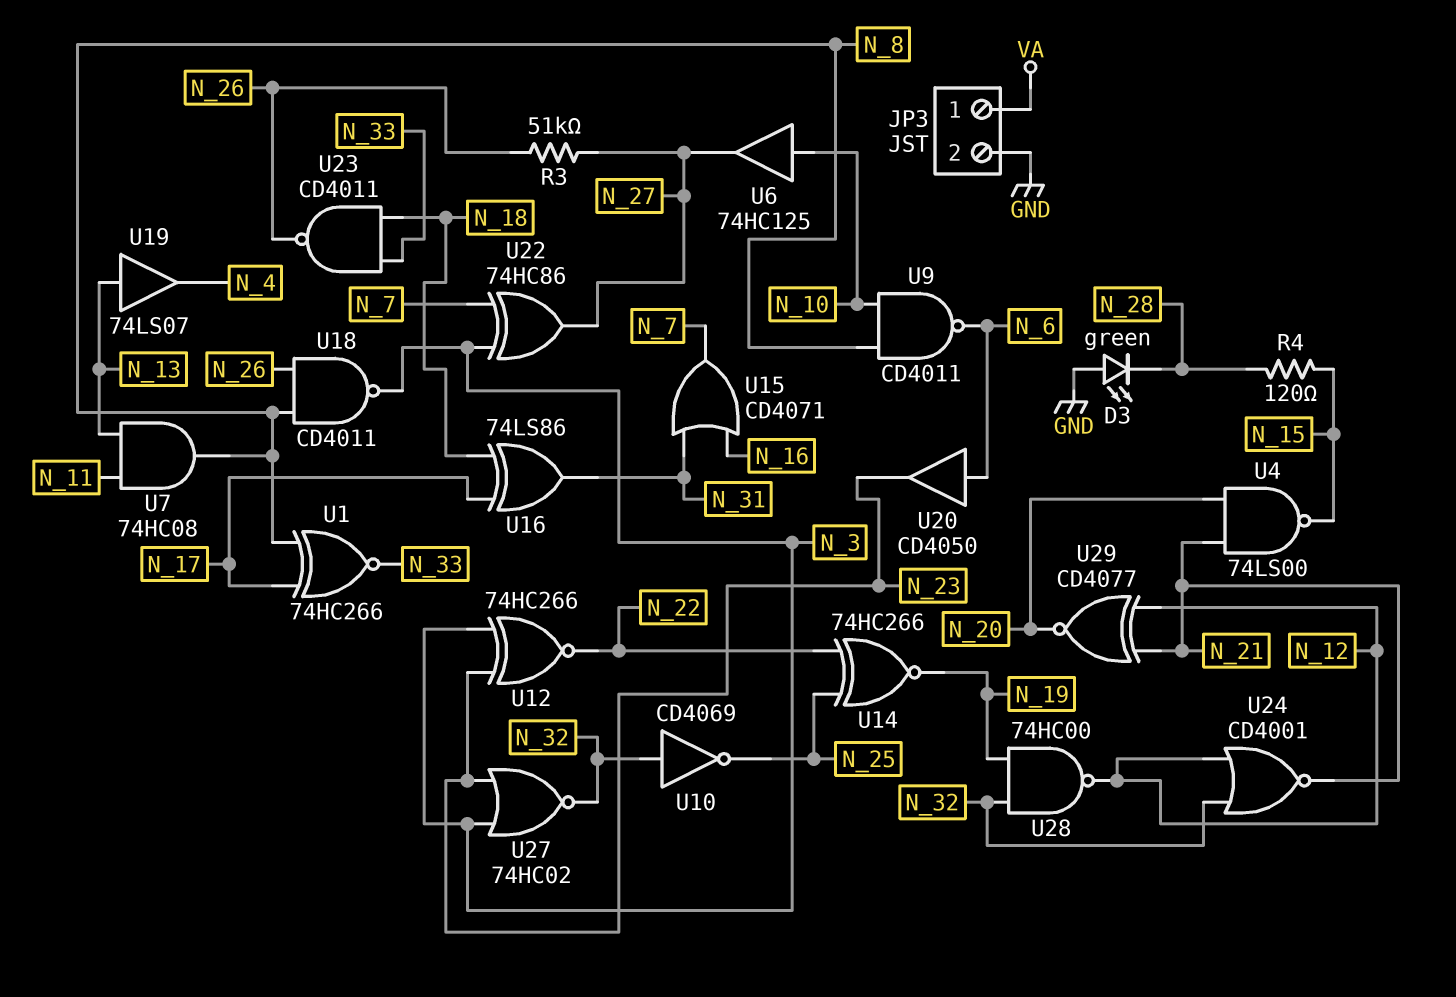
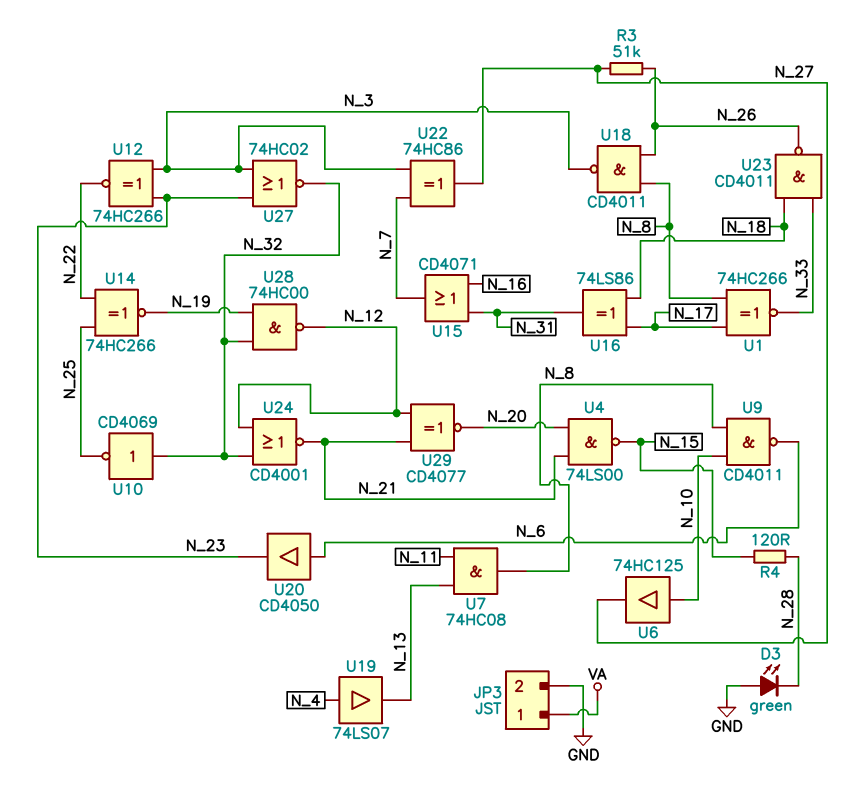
U19: buffer 74LS07 (in N_13, out N_4) -> buffer 74LS07 (in N_4, out N_13)

